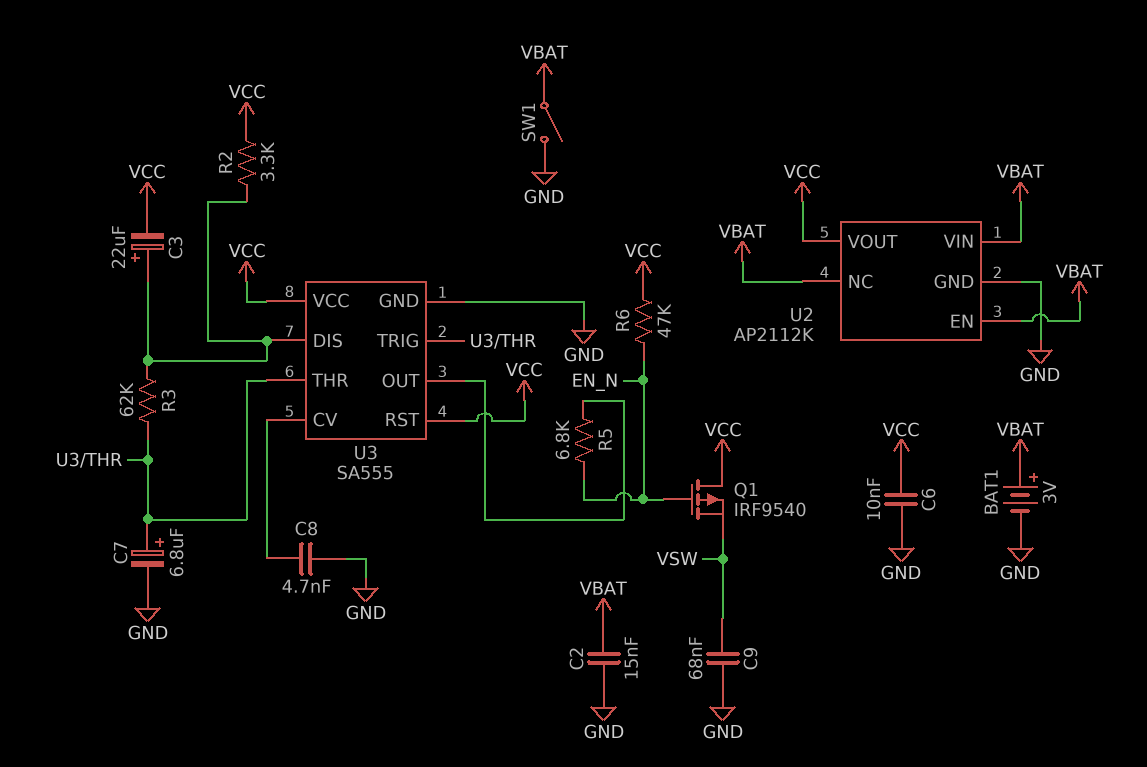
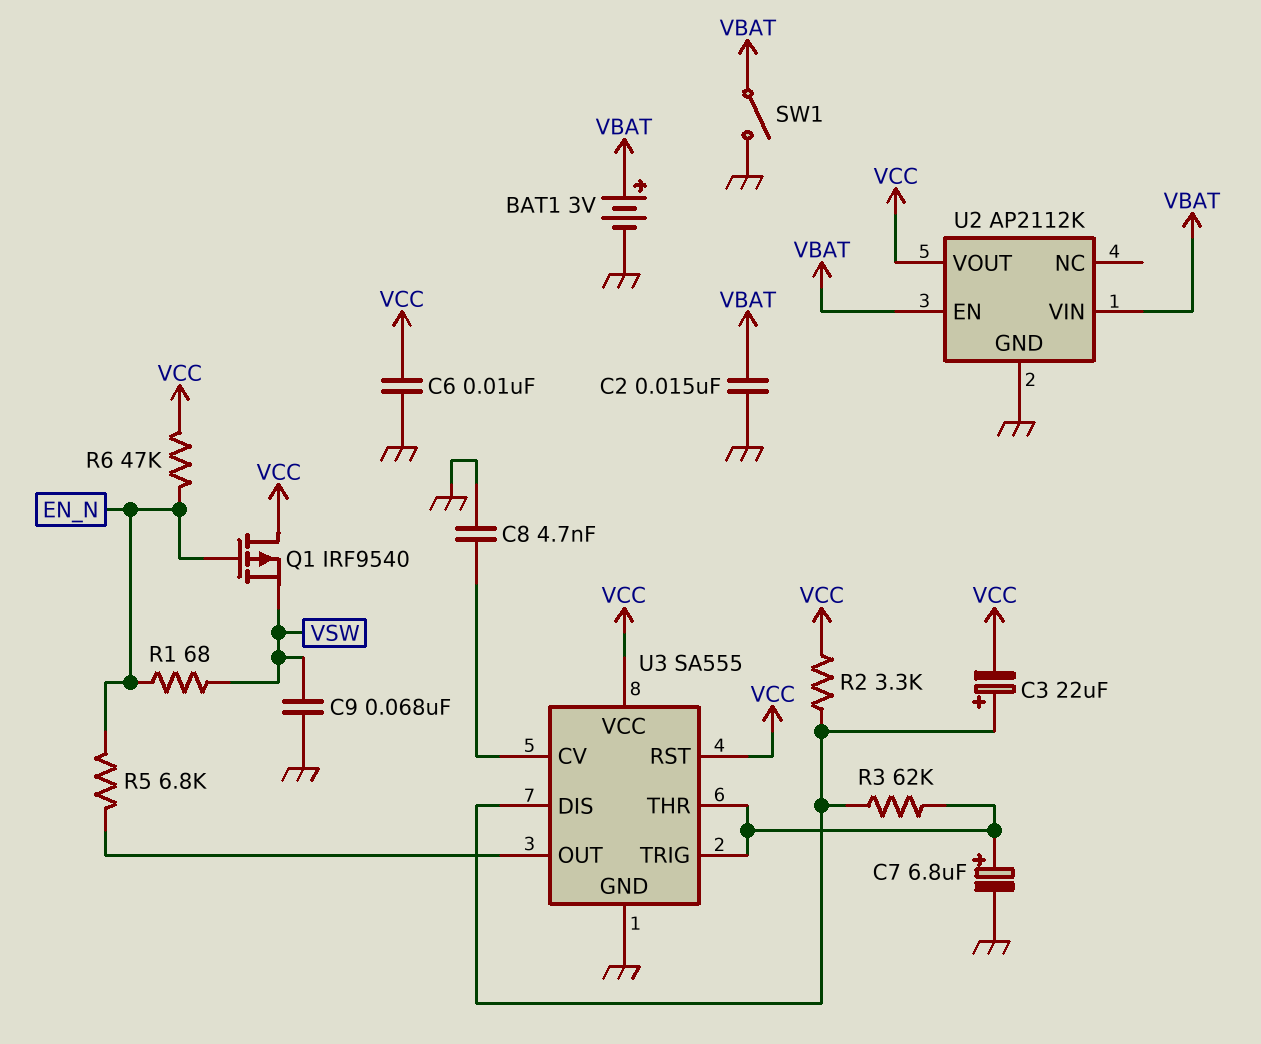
R1: none -> 68 (EN_N, VSW)
U2 pin NC: VBAT -> none

